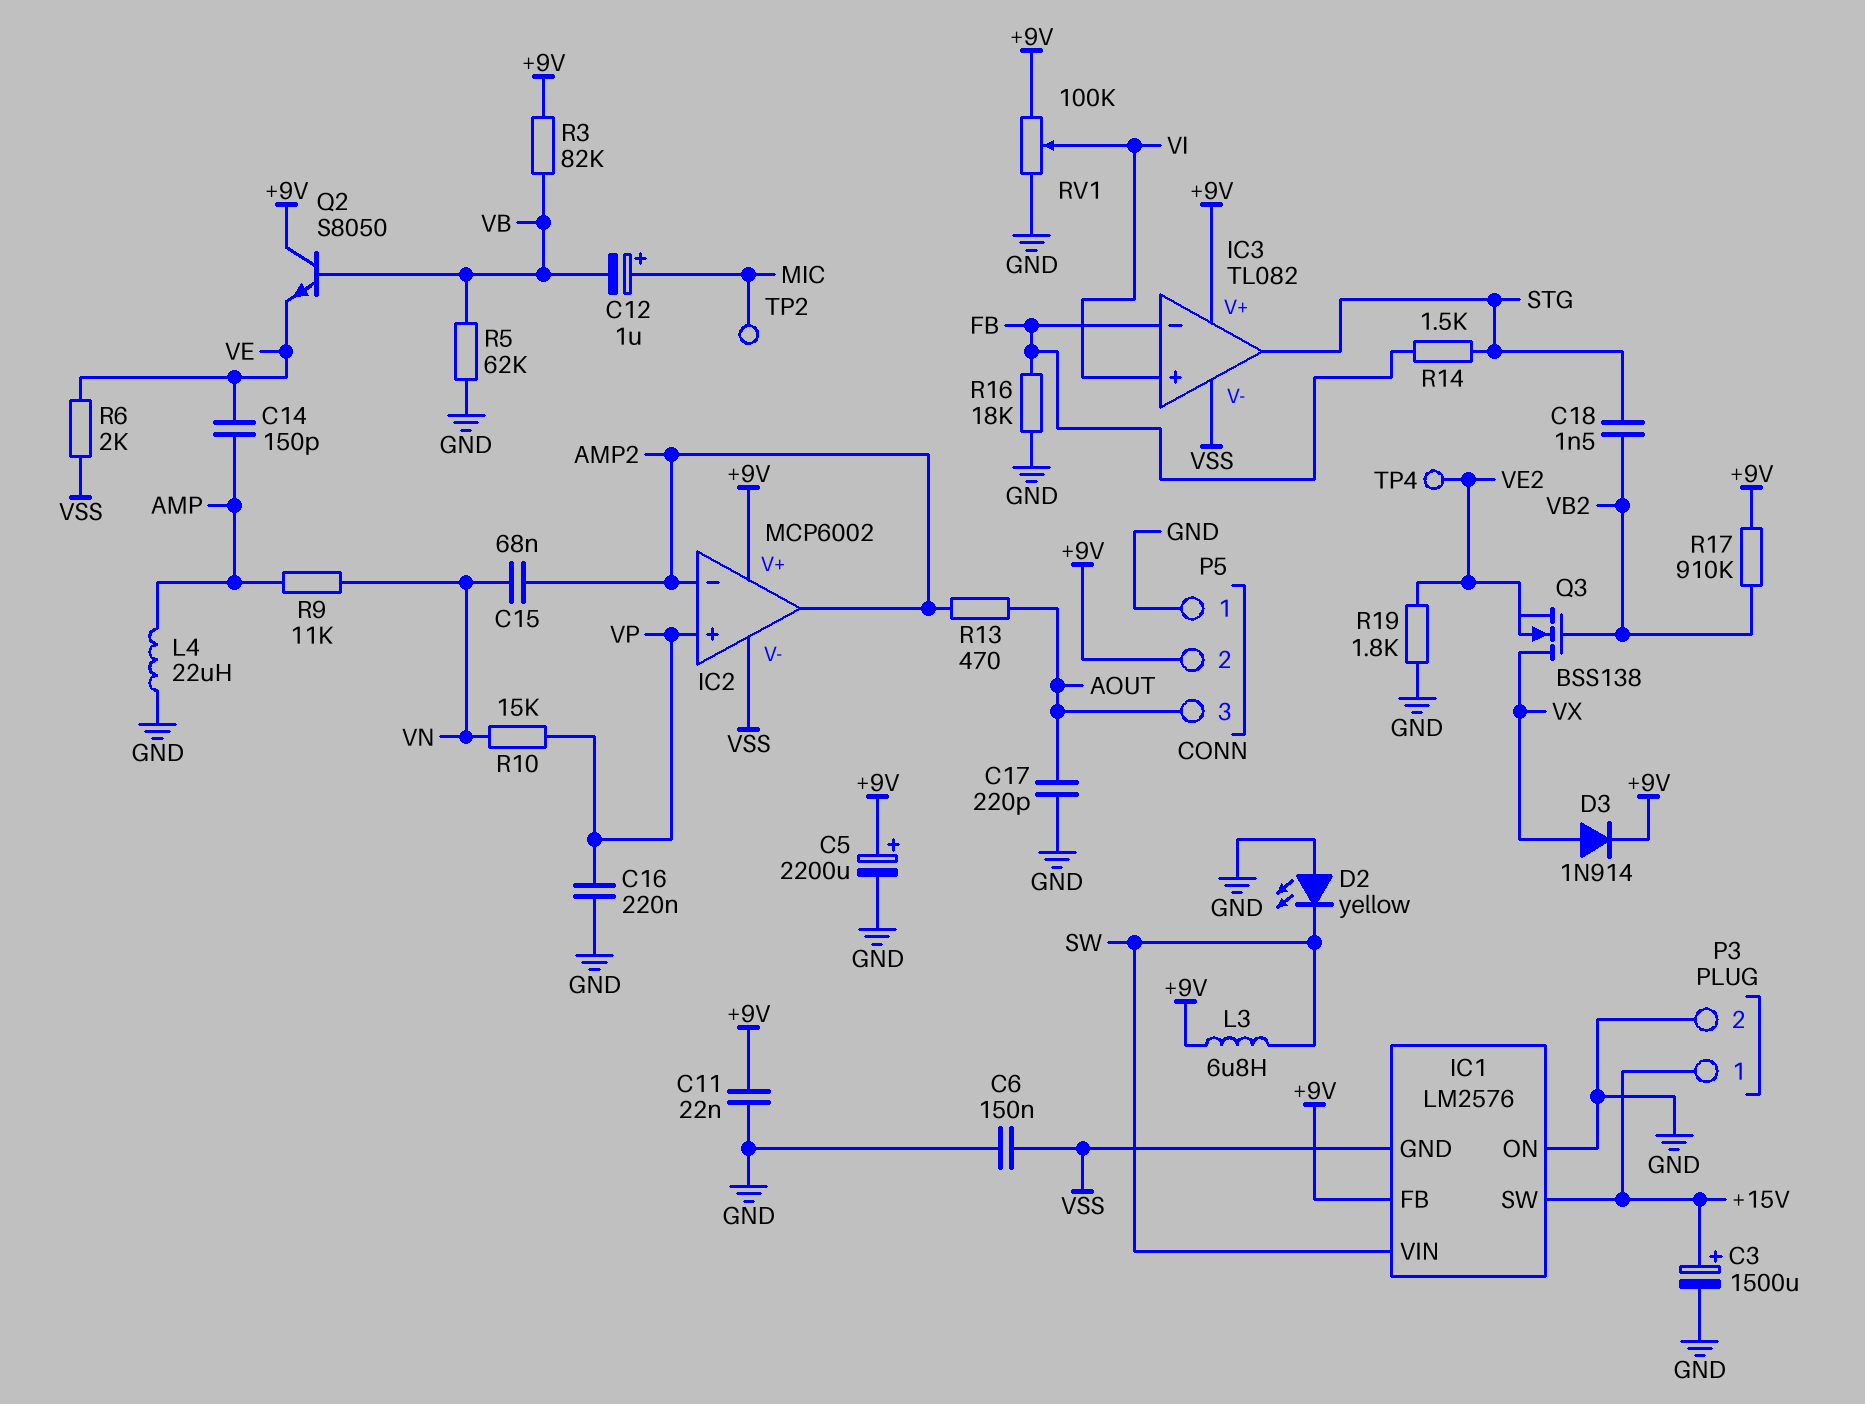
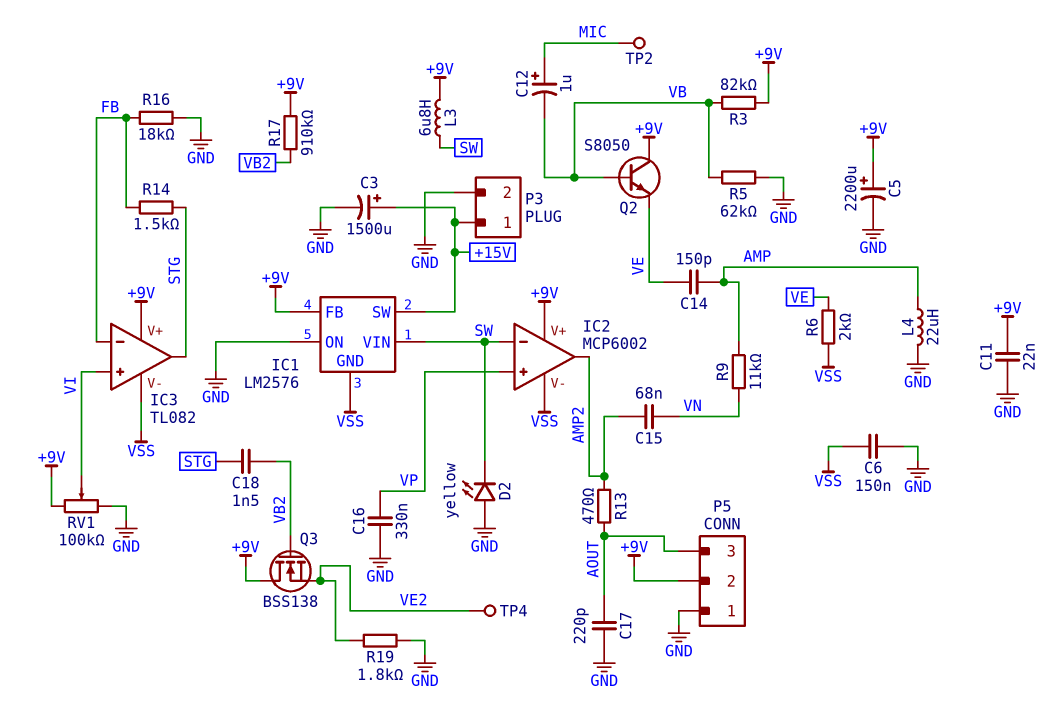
C16: 220nF (GND, VP) -> 330nF (GND, VP)
D3: diode 1N914 (A VX, K +9V) -> none
IC2 pin in-: AMP2 -> SW
Q3: NMOS BSS138 (G VB2, D VX, S VE2) -> NMOS BSS138 (G VB2, D +9V, S VE2)
R10: 15k (VN, VP) -> none

